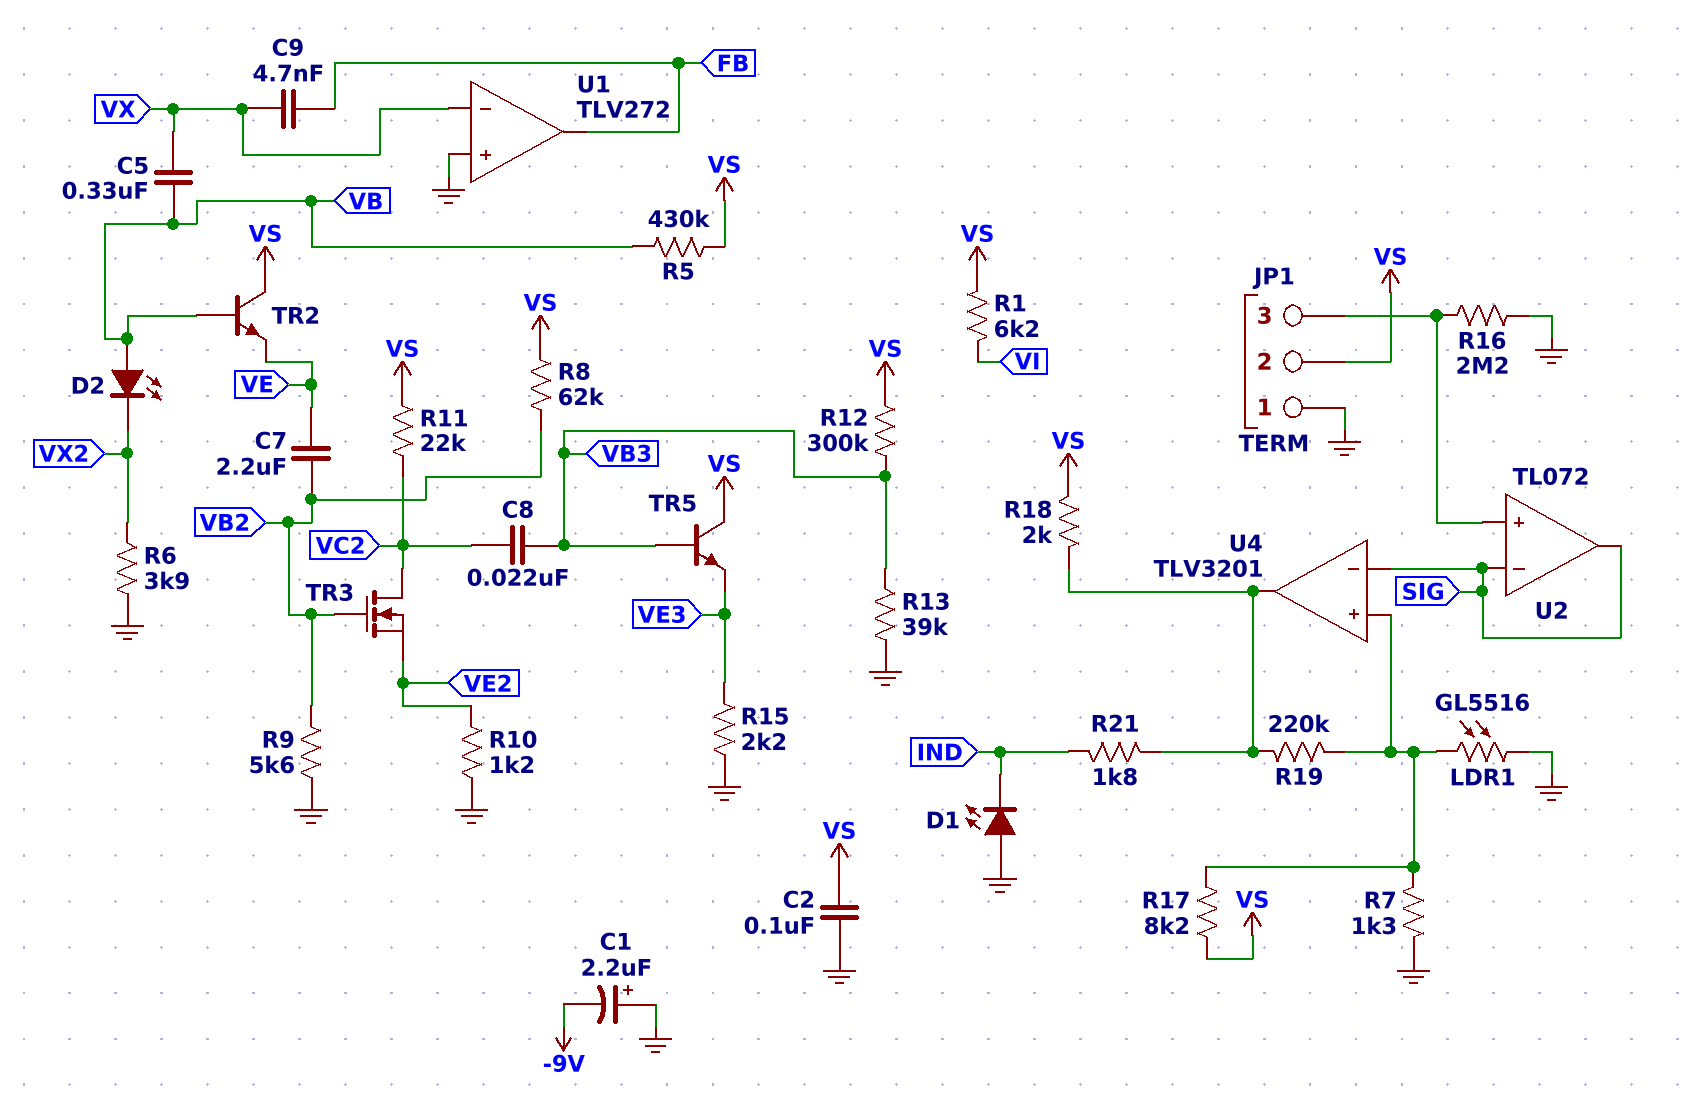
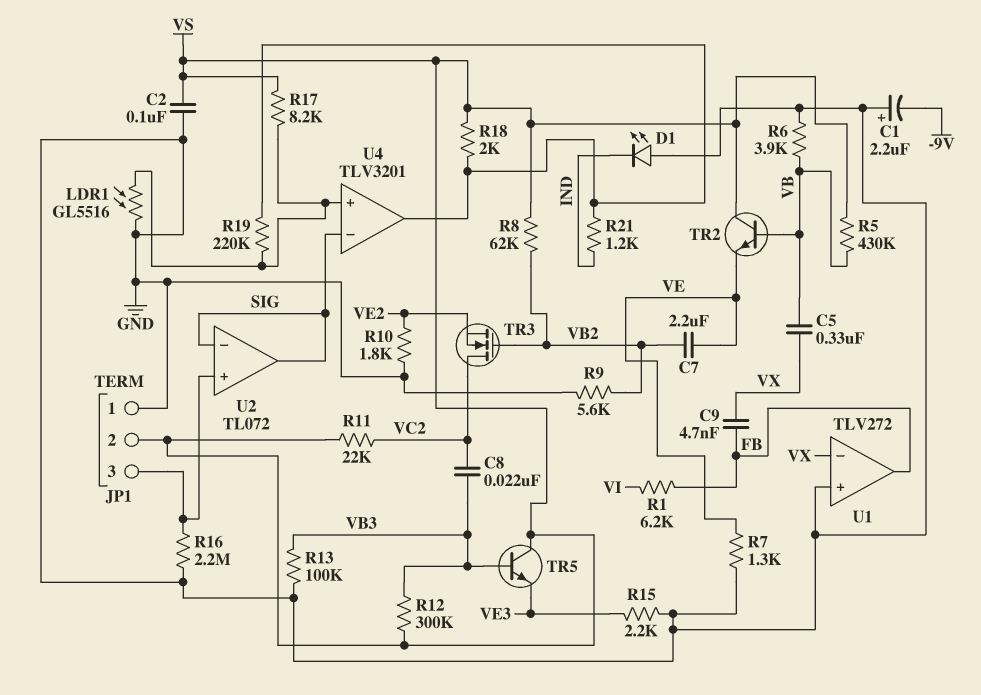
D2: LED (A VB, K VX2) -> none
R1: 6.2k (VI, VS) -> 6.2k (FB, VI)
R6: 3.9k (GND, VX2) -> 3.9k (GND, VB)
R7: 1.3k (GND, U4/in+) -> 1.3k (GND, VE)
R10: 1.2k (GND, VE2) -> 1.8k (GND, VE2)
R13: 39k (GND, VB3) -> 100k (GND, VB3)
R21: 1.8k (IND, U4/out) -> 1.2k (IND, U4/out)

